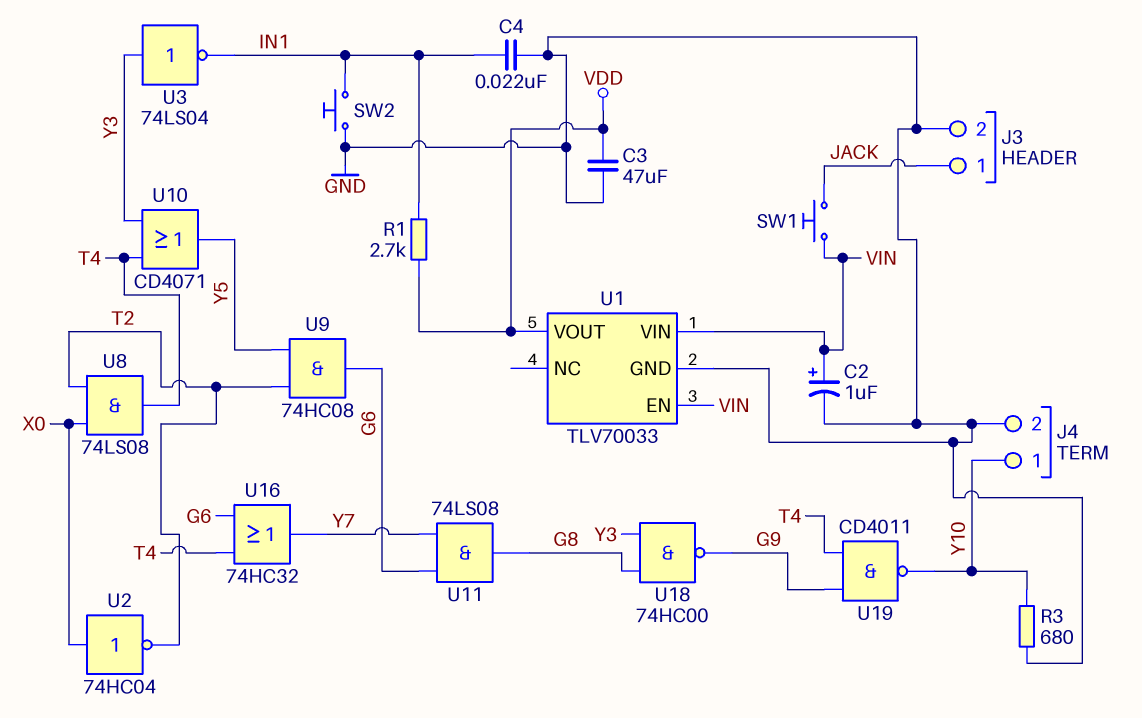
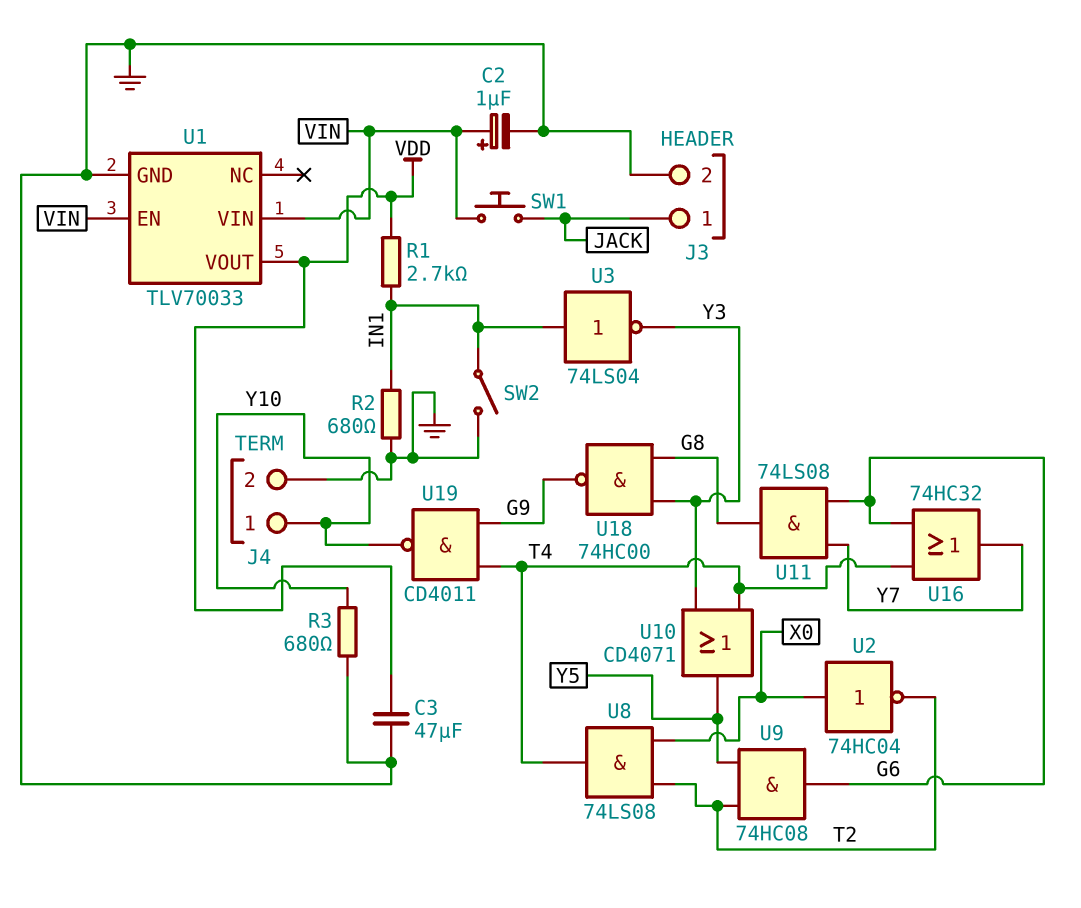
C4: 22nF (GND, IN1) -> none
R2: none -> 680 (GND, IN1)
SW2: button (GND, IN1) -> switch (GND, IN1)
U3: NOT 74LS04 (in Y3, out IN1) -> NOT 74LS04 (in IN1, out Y3)

